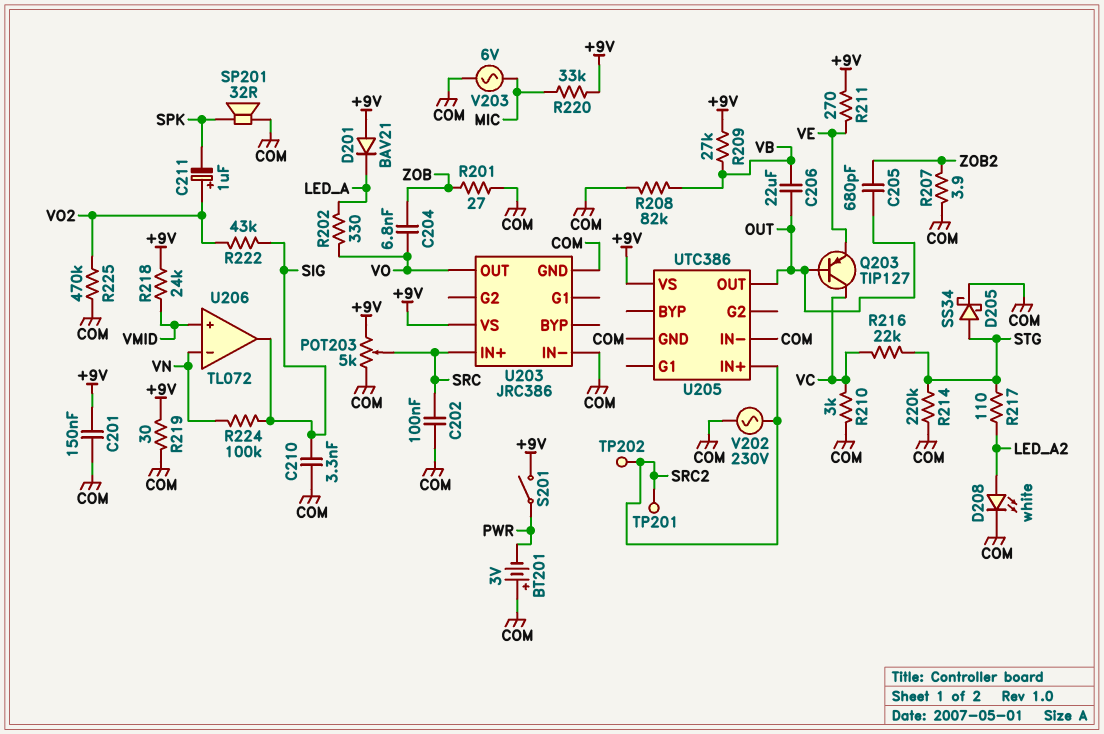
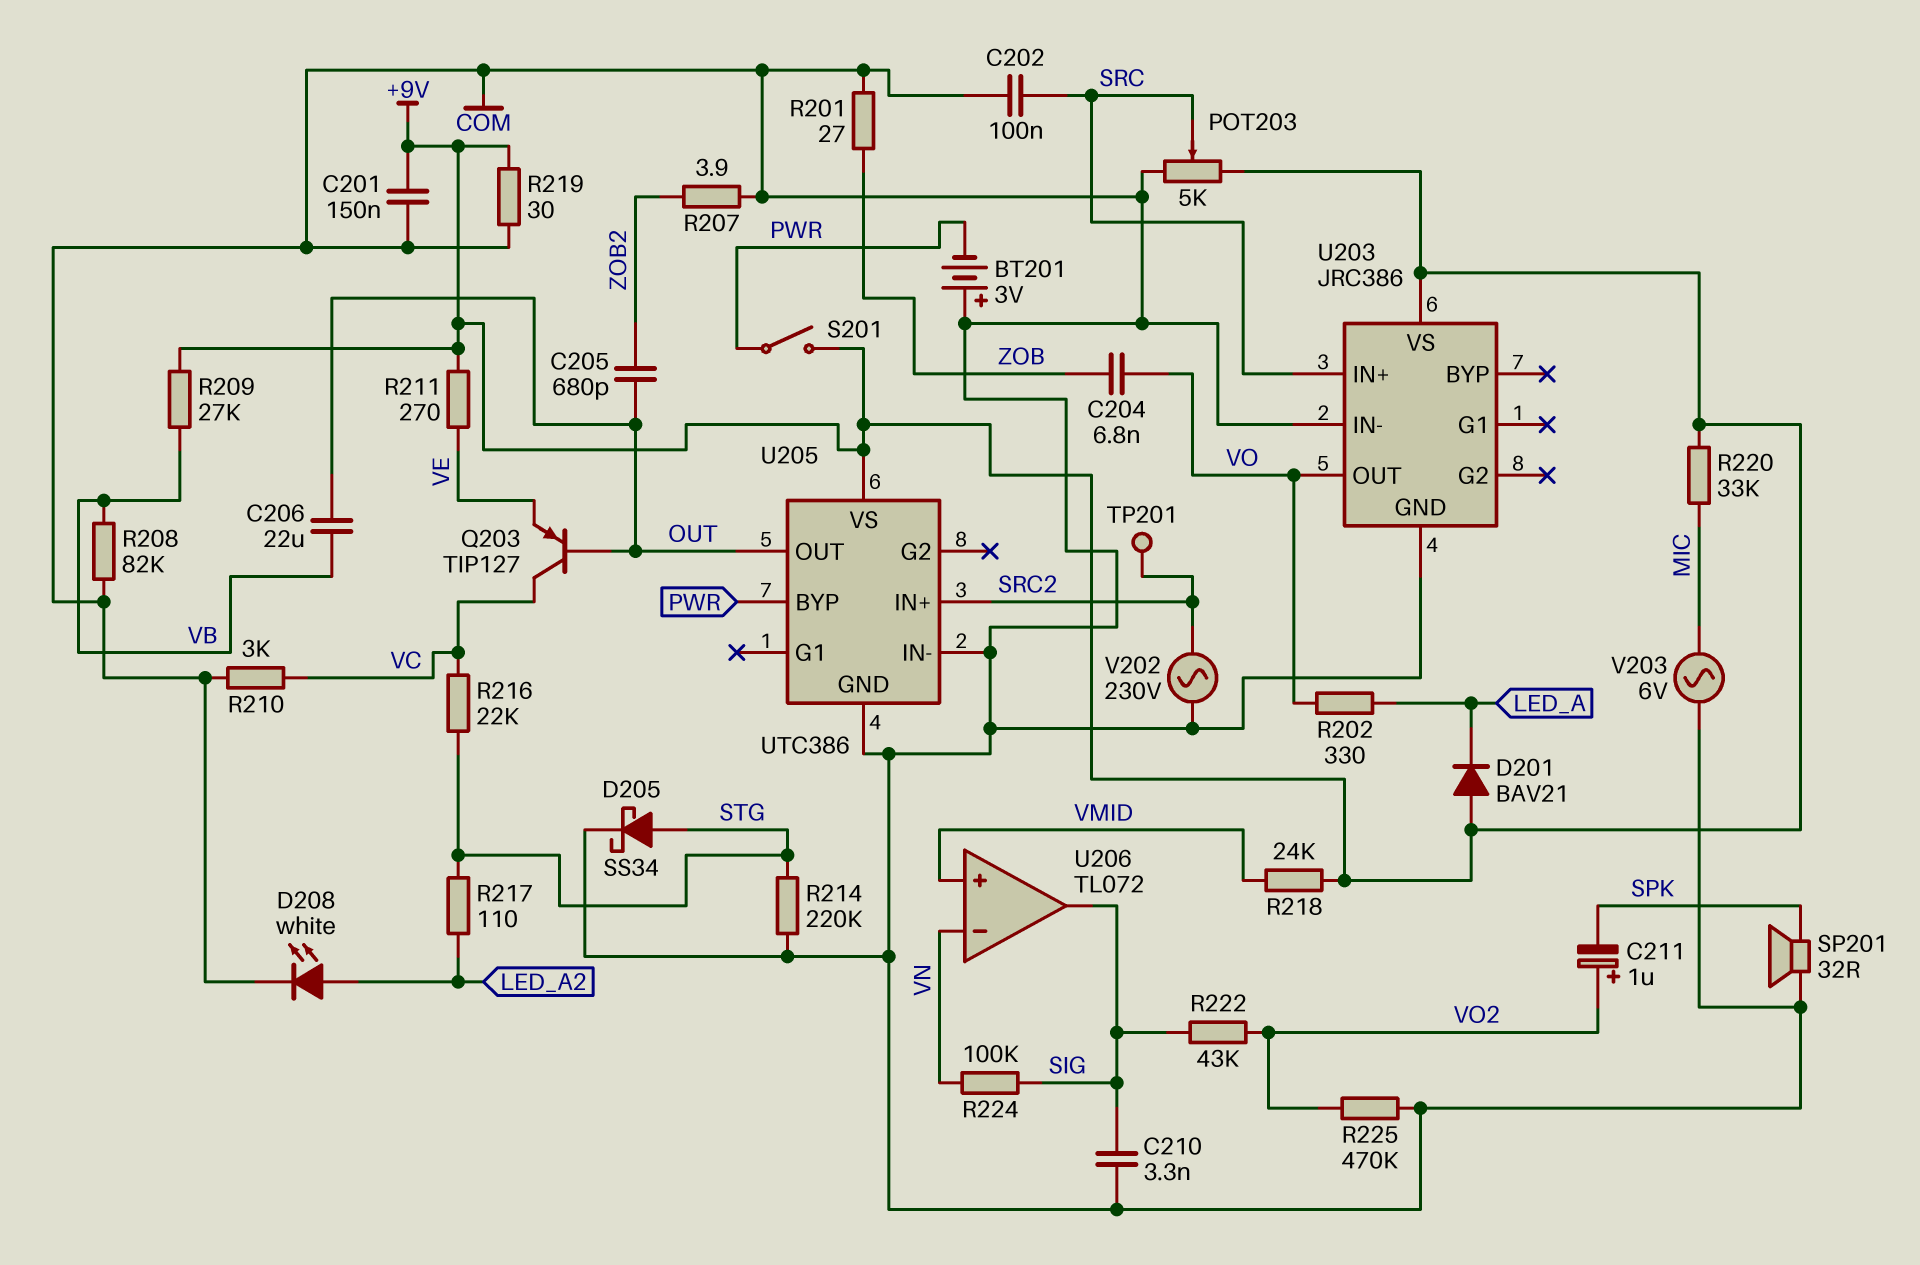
TP202: test point (SRC2) -> none
U205 pin BYP: none -> PWR

